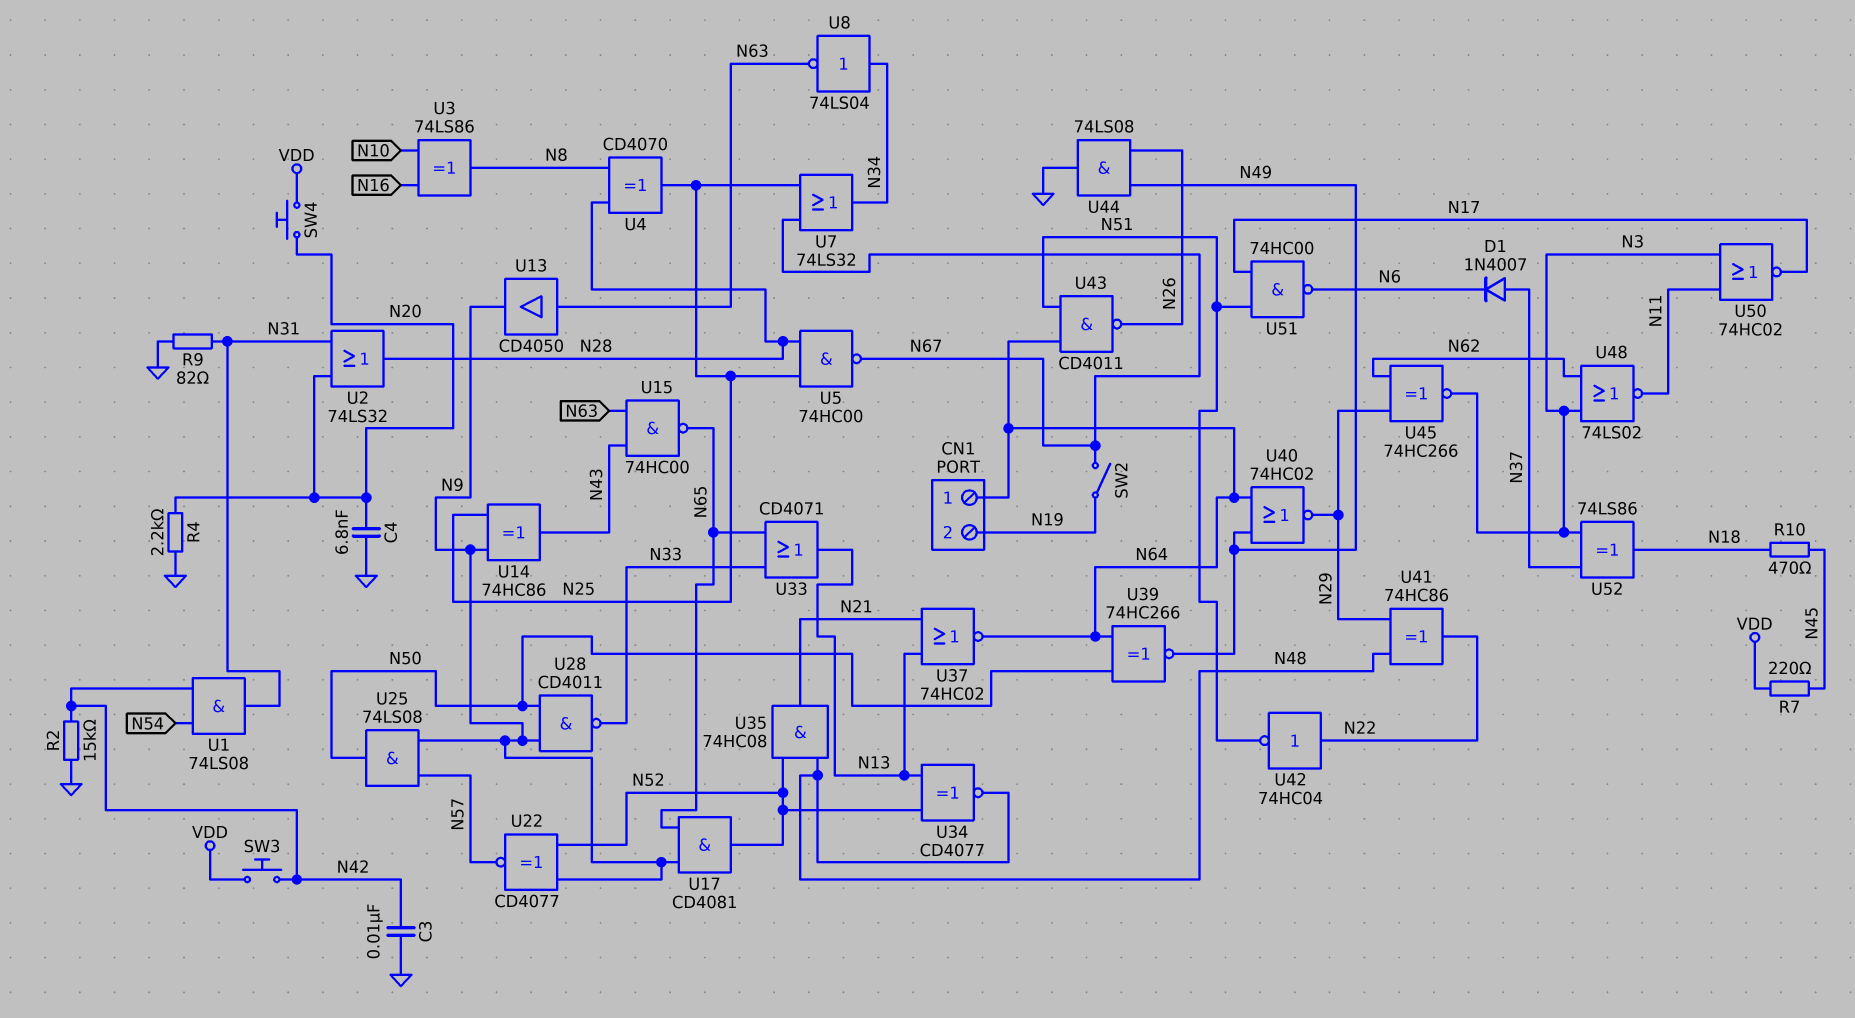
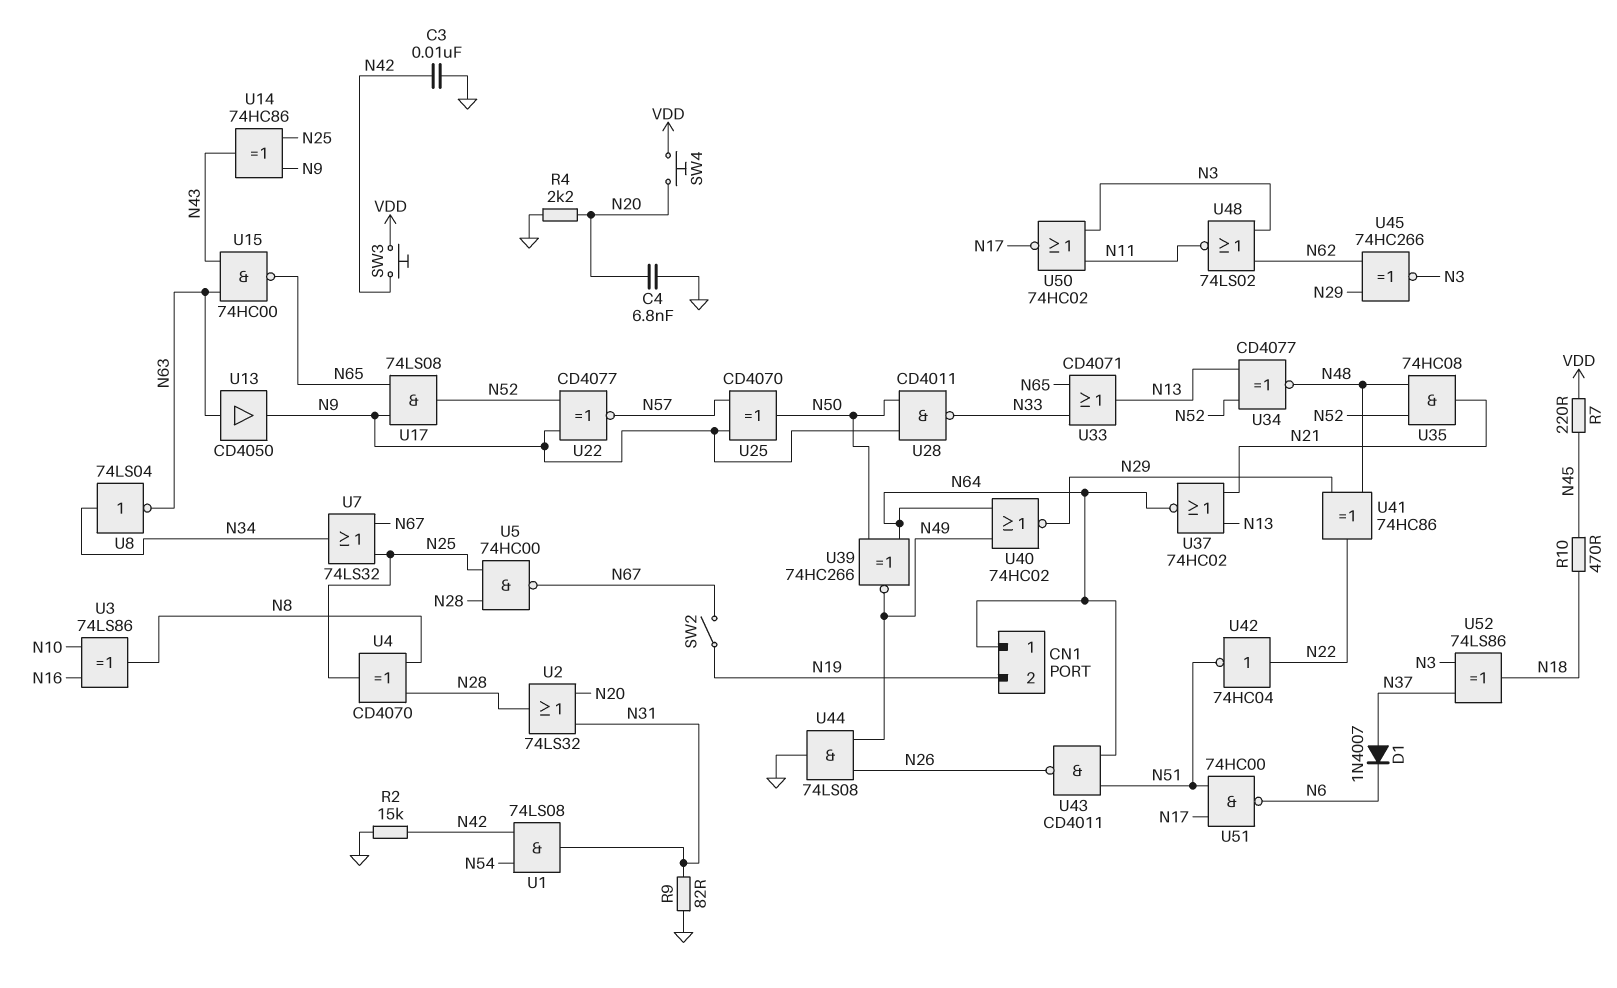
U17: AND CD4081 (in N9, in N65, out N52) -> AND 74LS08 (in N9, in N65, out N52)
U25: AND 74LS08 (in N9, in N57, out N50) -> XOR CD4070 (in N9, in N57, out N50)

